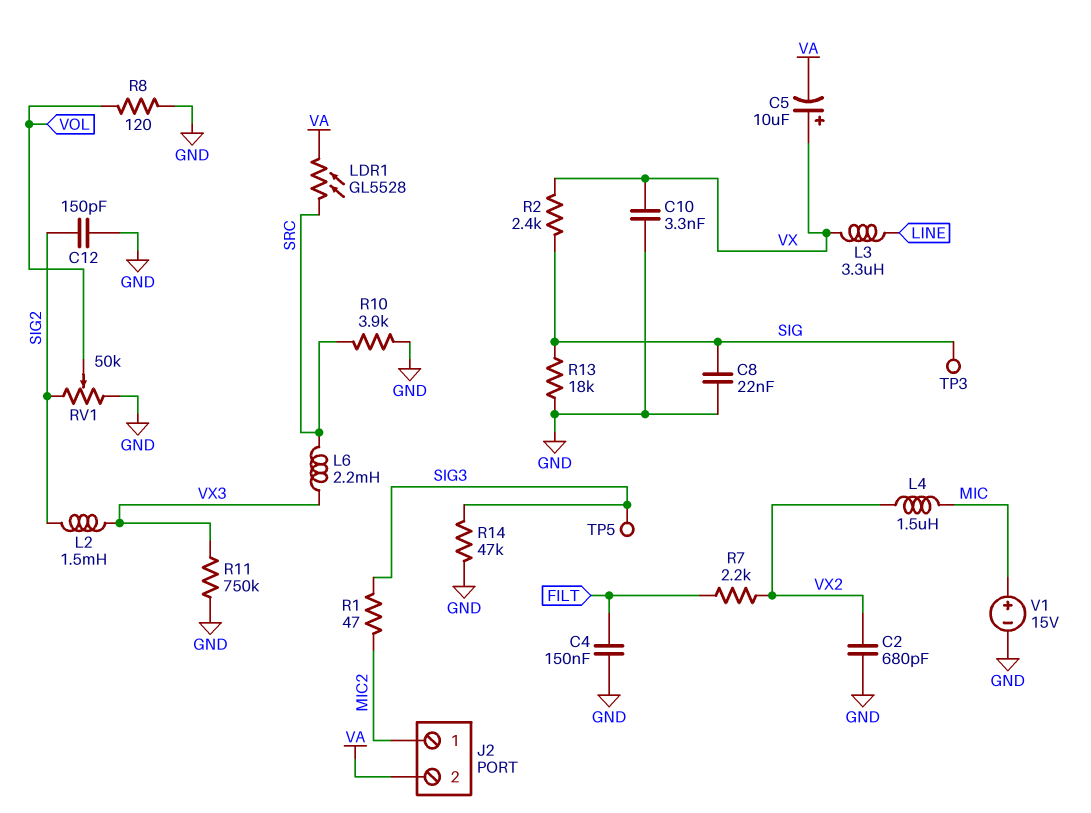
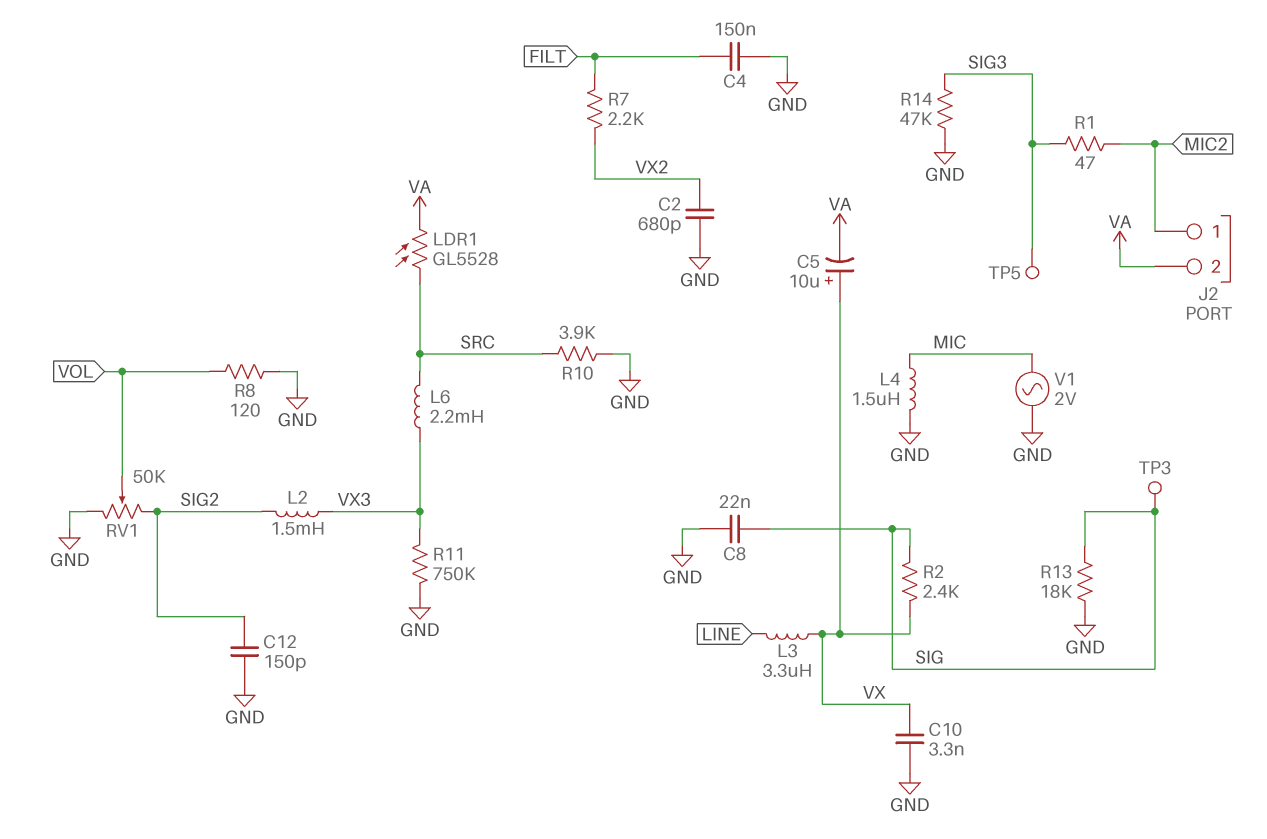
L4: 1.5uH (MIC, VX2) -> 1.5uH (GND, MIC)
V1: 15V (plus MIC, minus GND) -> AC 2V (GND, MIC)

